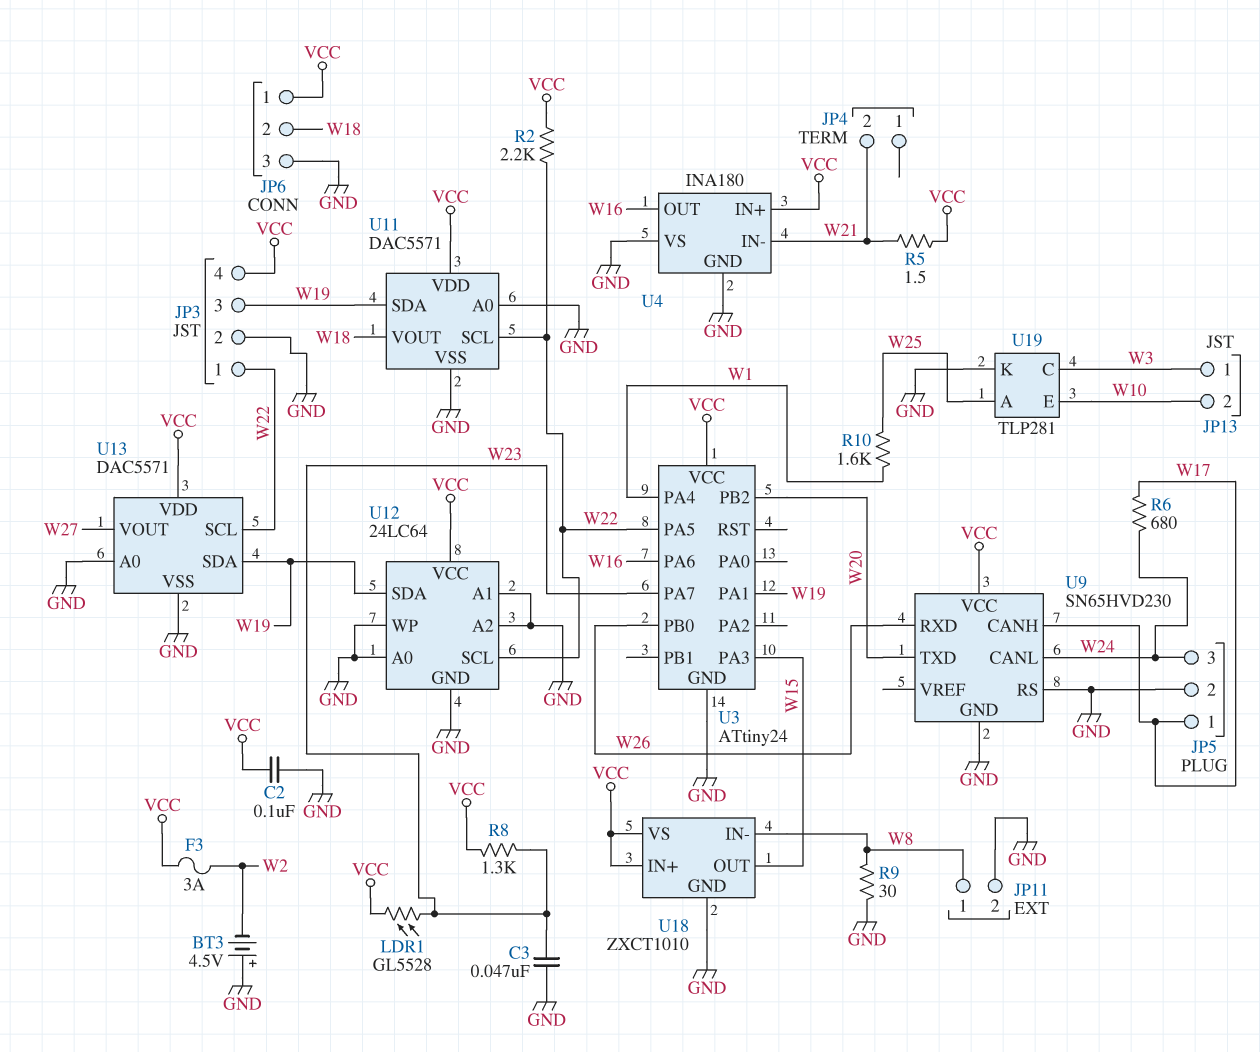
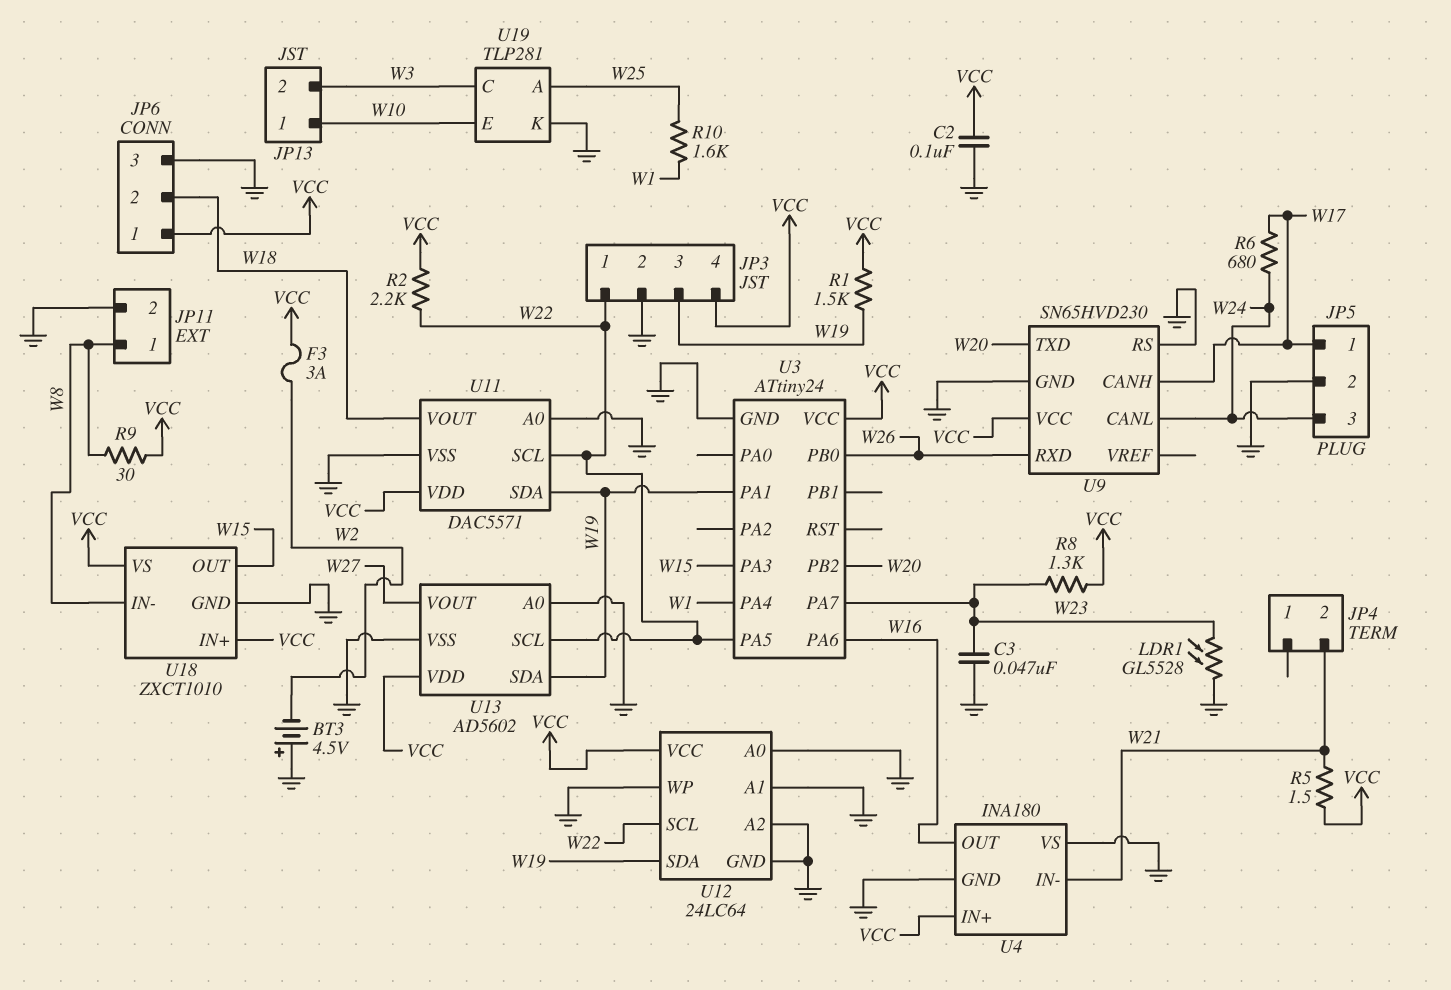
JP13 pin 1: W3 -> W10
JP13 pin 2: W10 -> W3
LDR1: GL5528 (VCC, W23) -> GL5528 (GND, W23)
R1: none -> 1.5k (VCC, W19)
R9: 30 (GND, W8) -> 30 (VCC, W8)
U13: DAC5571 -> AD5602

